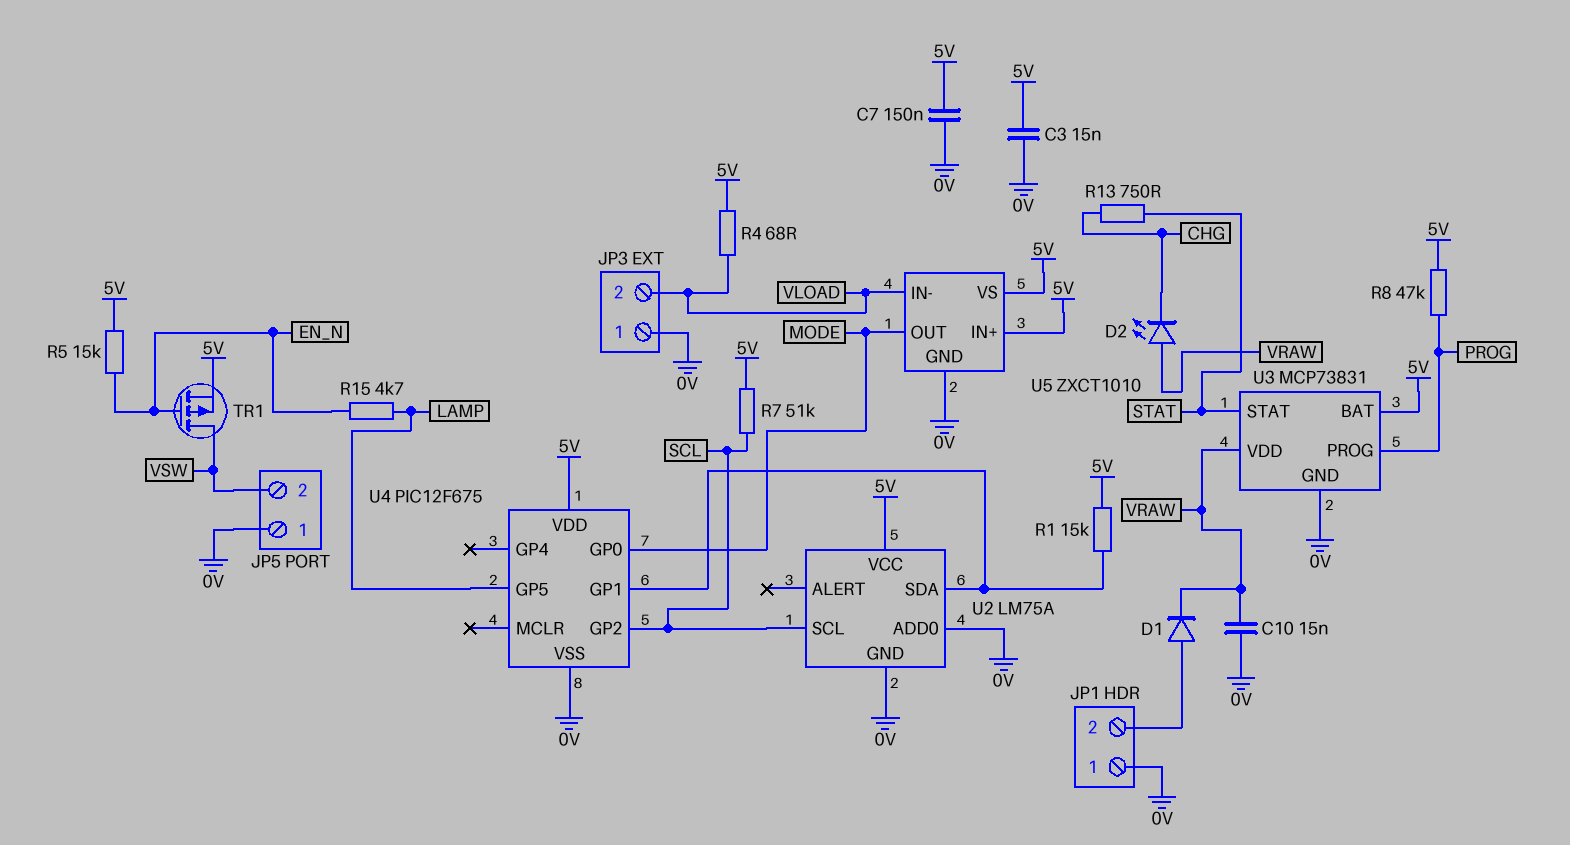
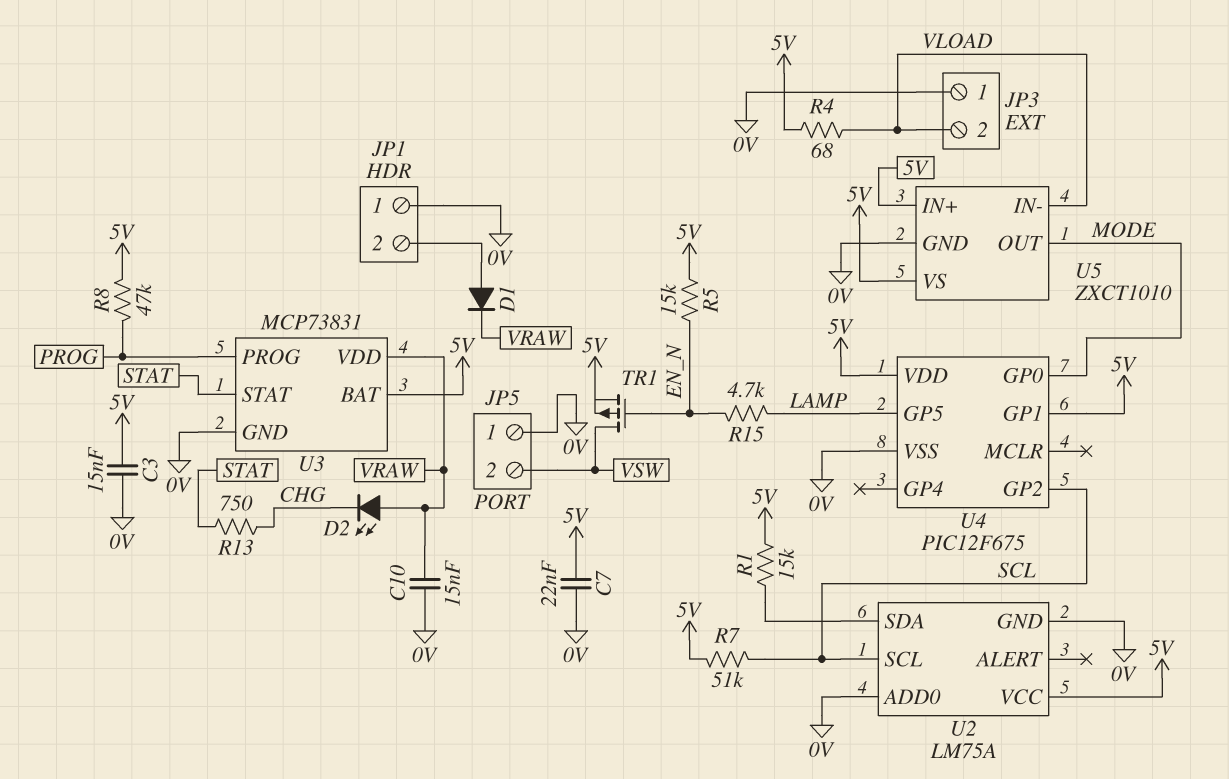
C7: 150nF (0V, 5V) -> 22nF (0V, 5V)
U4 pin GP1: U2/SDA -> 5V

